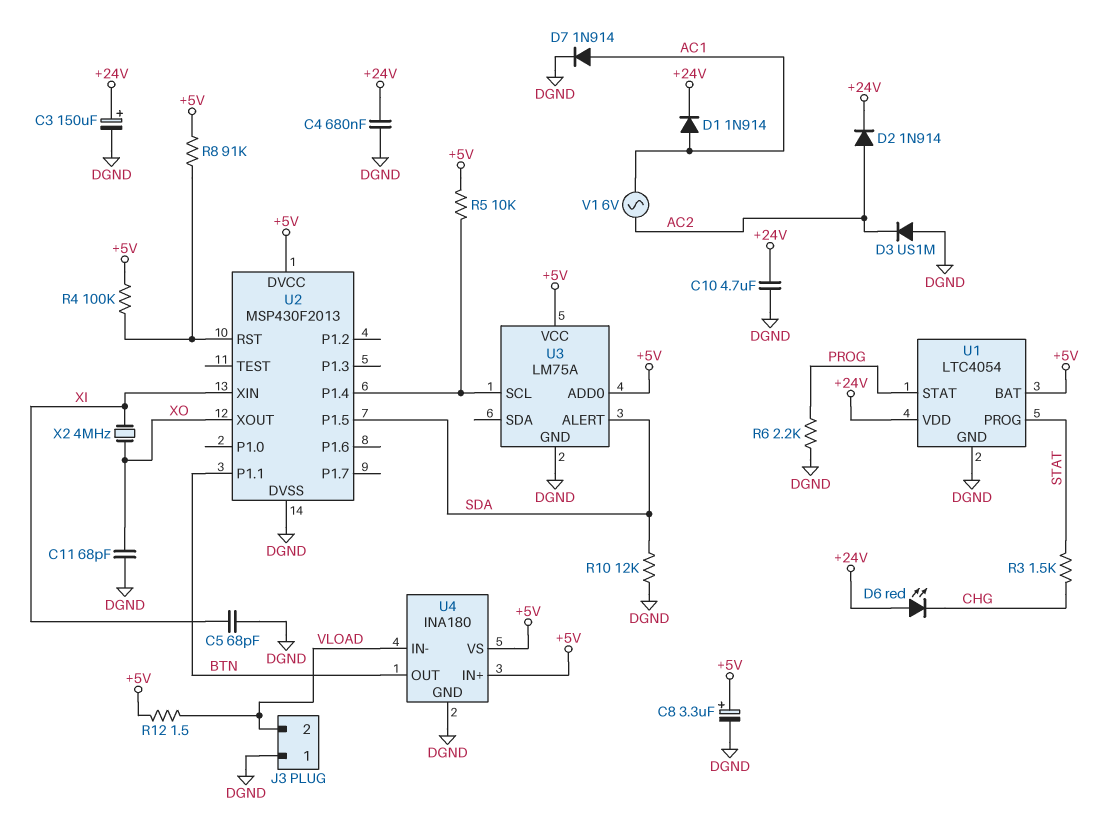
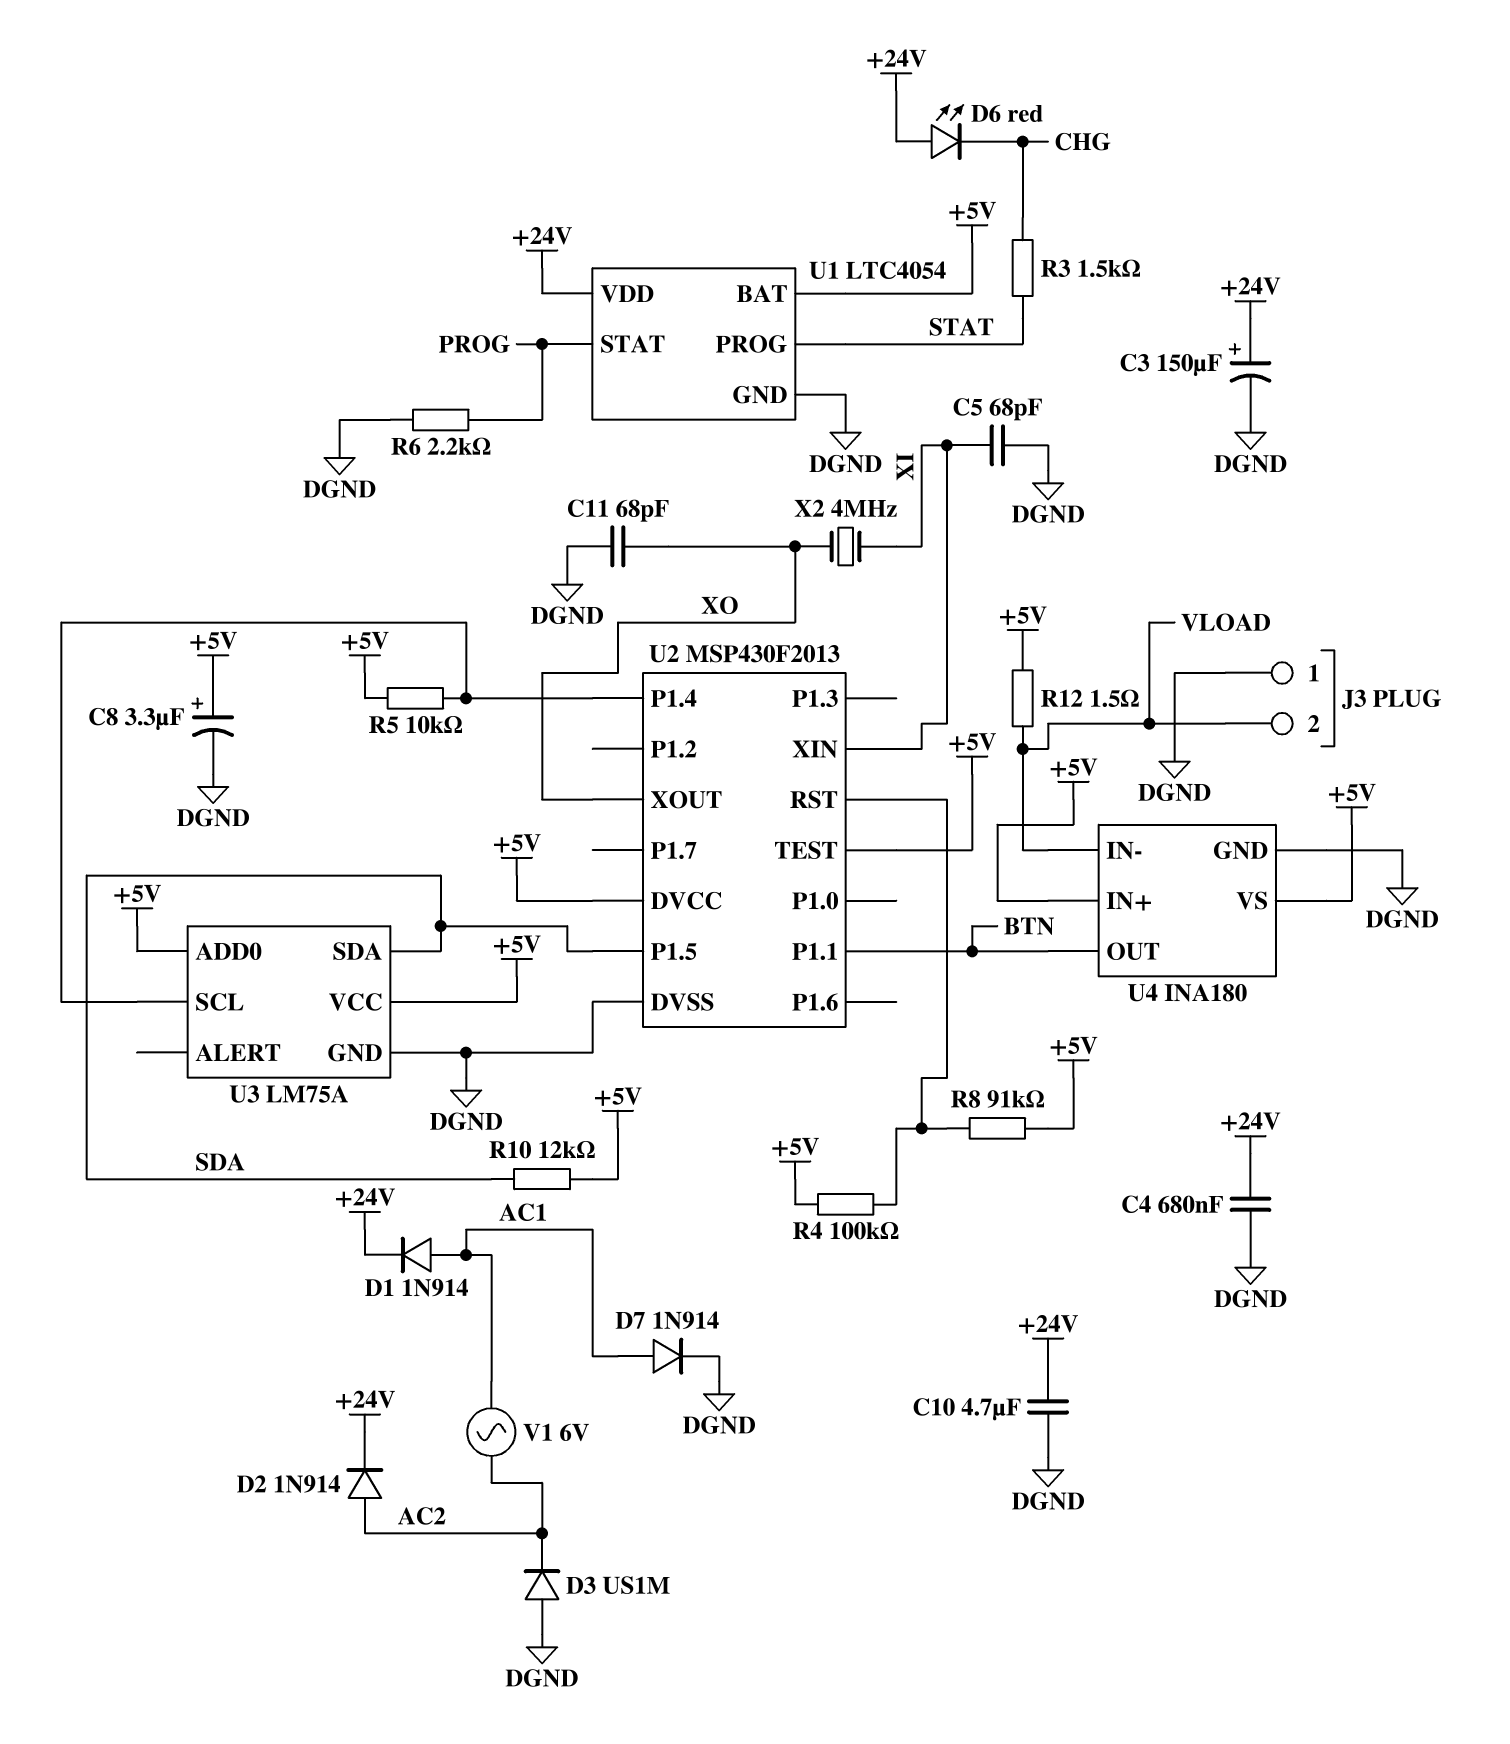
R10: 12k (DGND, SDA) -> 12k (+5V, SDA)
U2 pin TEST: none -> +5V
U3 pin ALERT: SDA -> none
U3 pin SDA: none -> SDA

